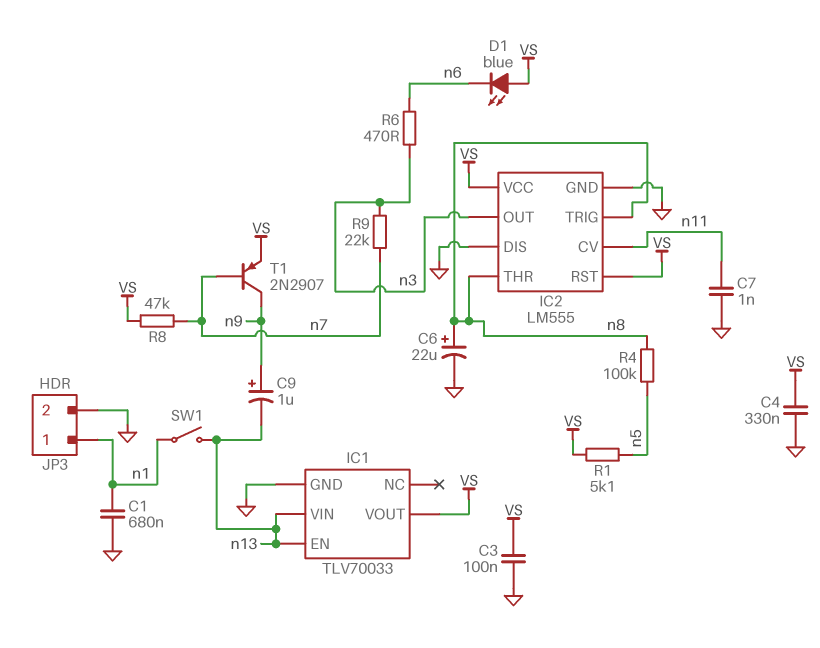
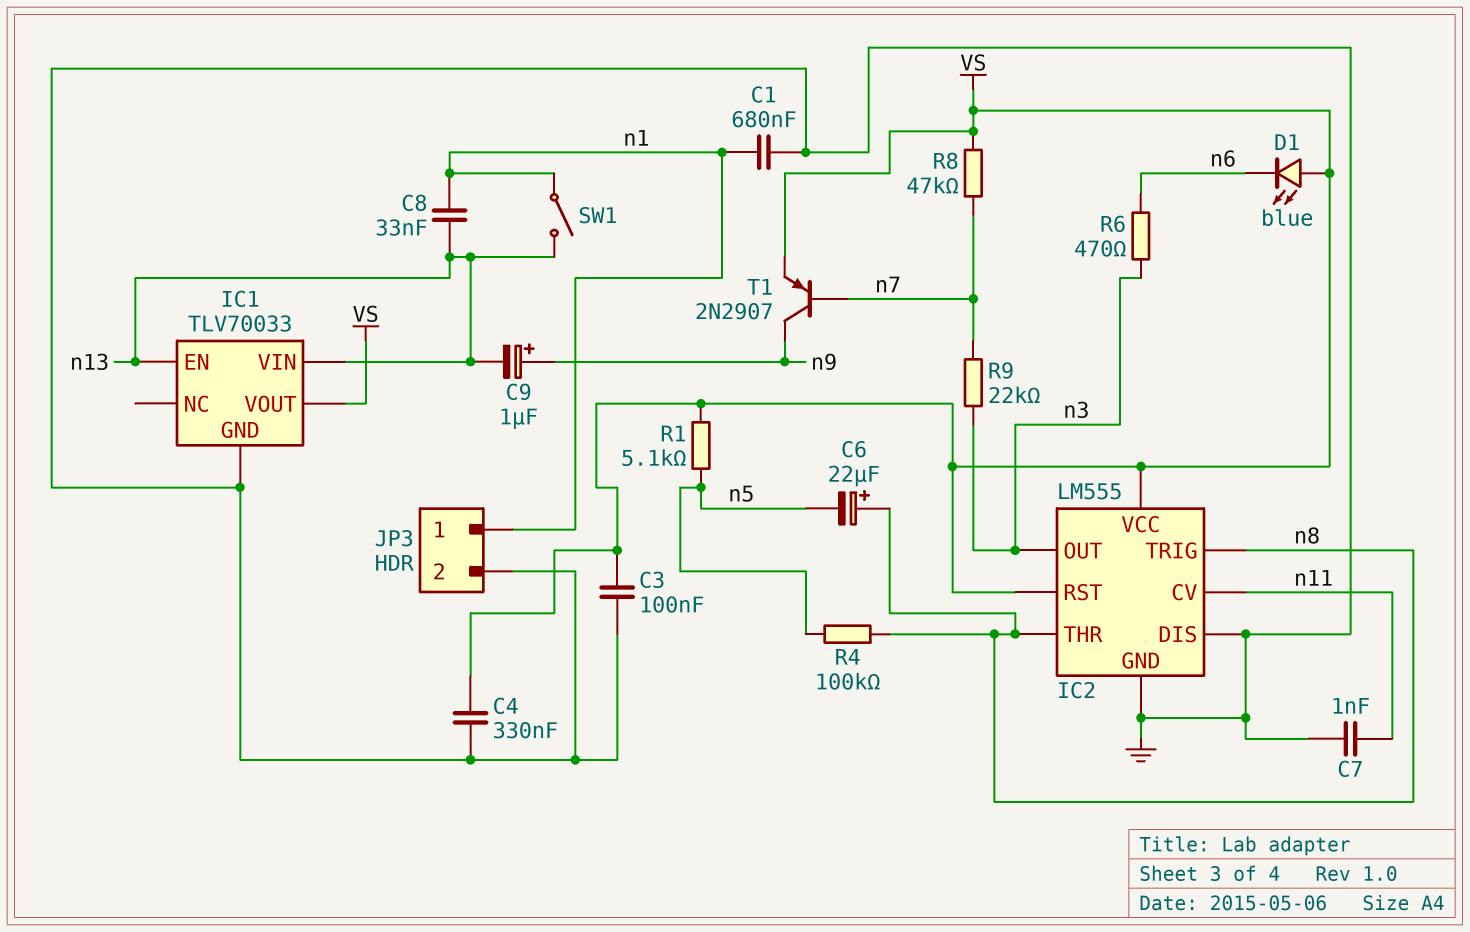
C6: 22uF (plus n8, minus GND) -> 22uF (plus n8, minus n5)
C8: none -> 33nF (n1, n13)

